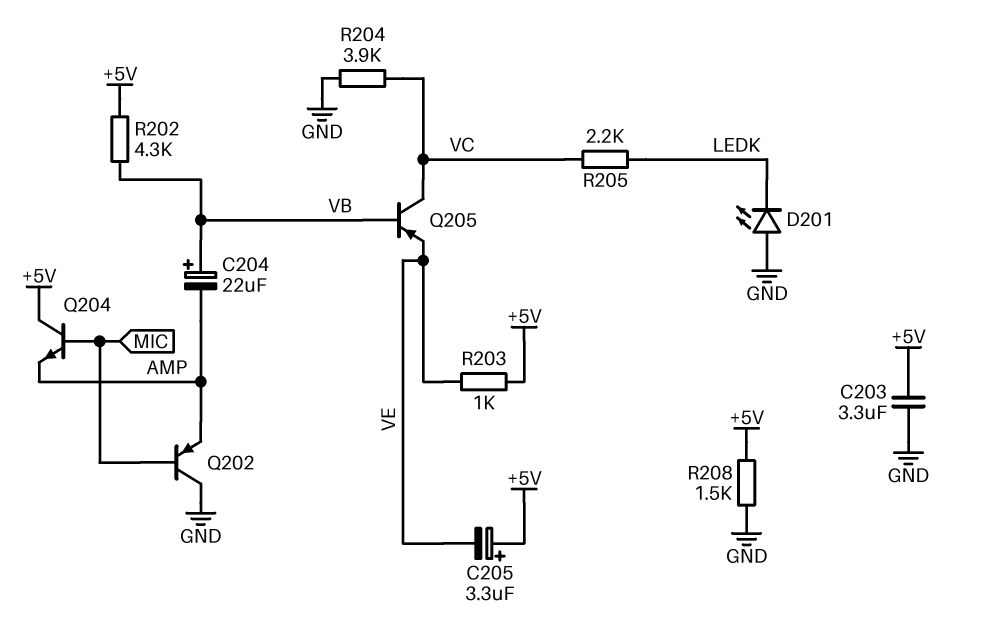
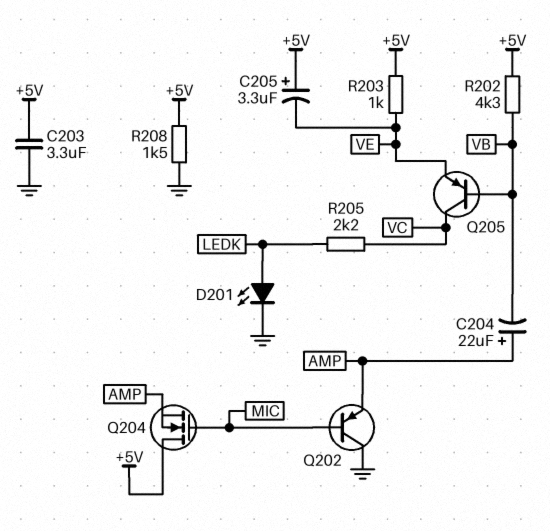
C204: 22uF (plus VB, minus AMP) -> 22uF (plus AMP, minus VB)
D201: LED (A GND, K LEDK) -> LED (A LEDK, K GND)
Q204: NPN (B MIC, C +5V, E AMP) -> NMOS (G MIC, D +5V, S AMP)
R204: 3.9k (GND, VC) -> none

